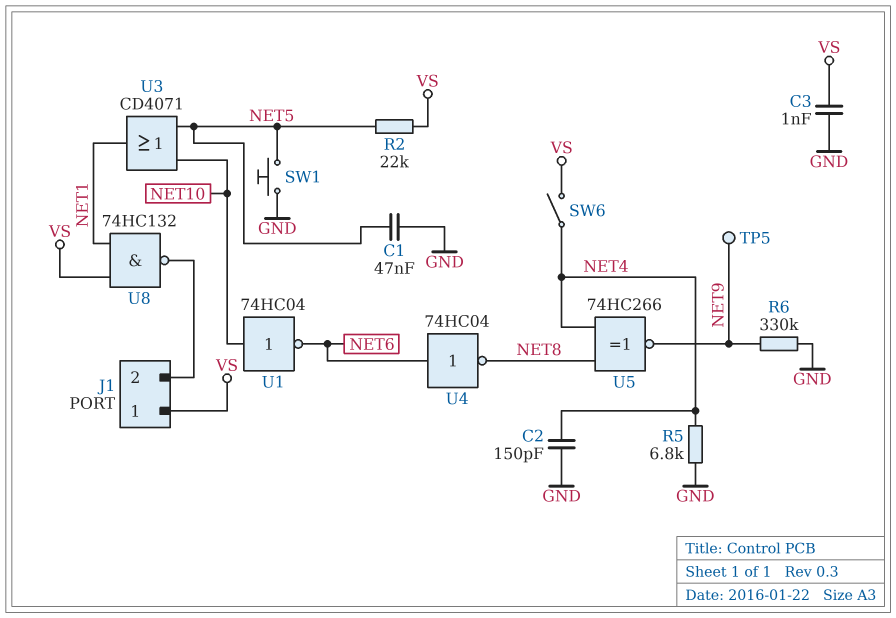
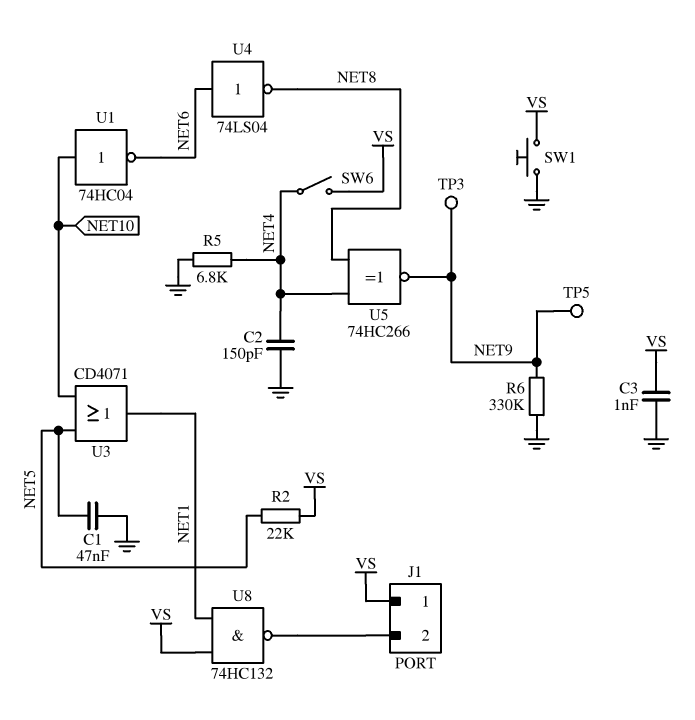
SW1: button (GND, NET5) -> button (GND, VS)
TP3: none -> test point (NET9)
U4: NOT 74HC04 (in NET6, out NET8) -> NOT 74LS04 (in NET6, out NET8)

